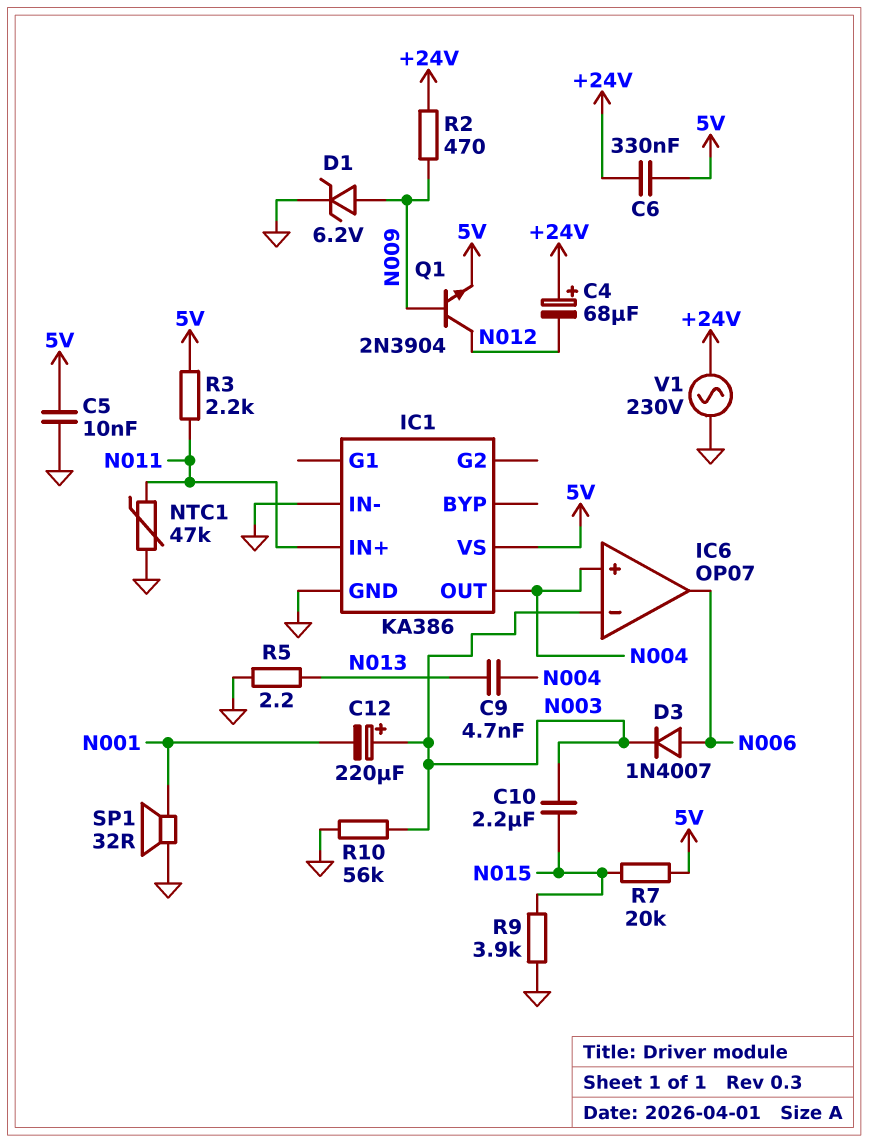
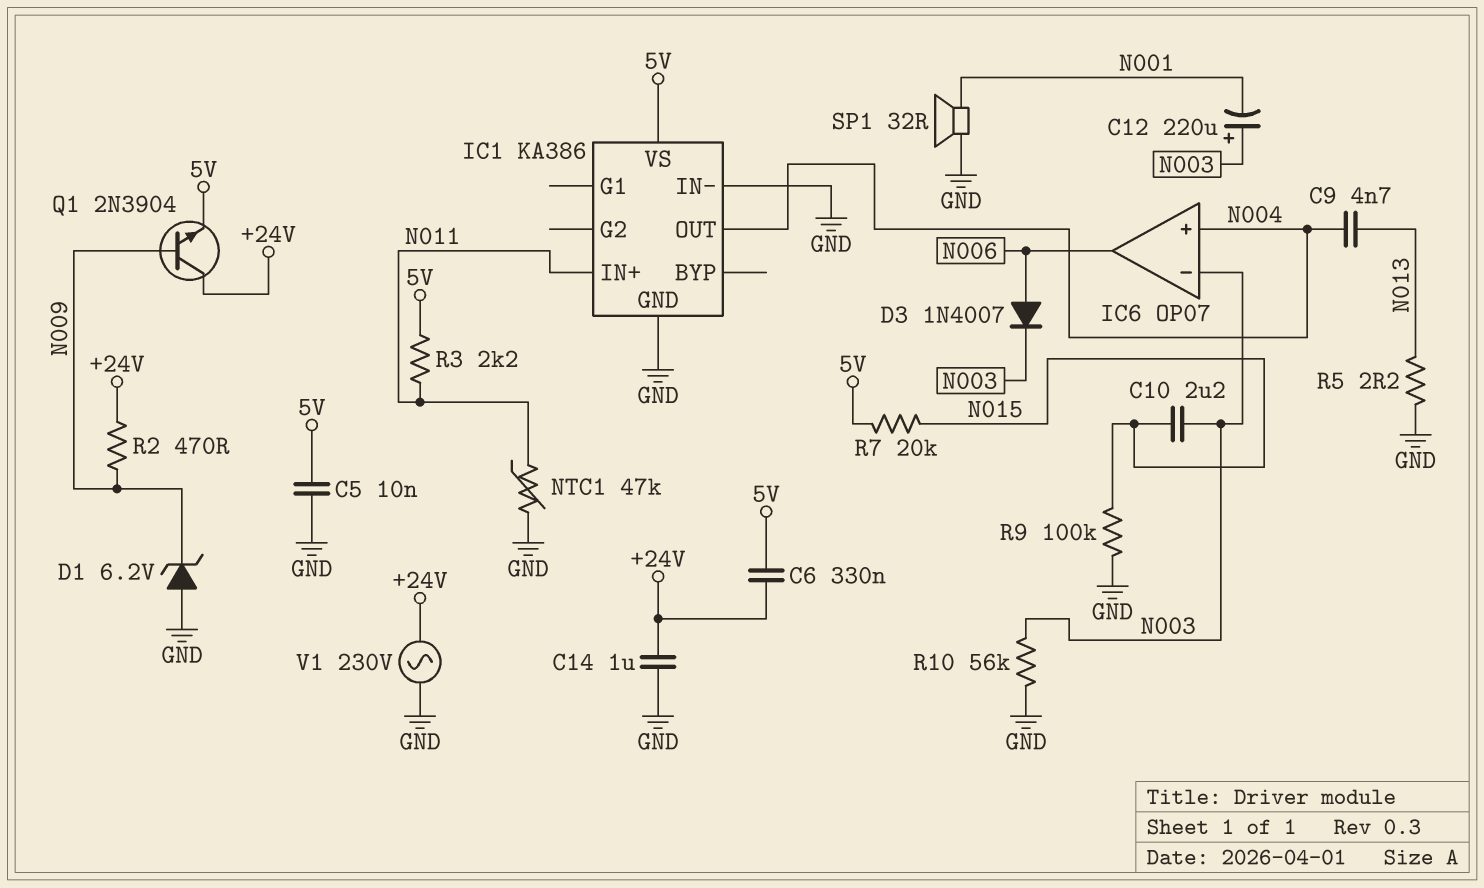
C4: 68uF (plus +24V, minus N012) -> none
C14: none -> 1uF (+24V, GND)
D1: zener 6.2V (A N009, K GND) -> zener 6.2V (A GND, K N009)
Q1: NPN 2N3904 (B N009, C N012, E 5V) -> NPN 2N3904 (B N009, C +24V, E 5V)
R9: 3.9k (GND, N015) -> 100k (GND, N015)

